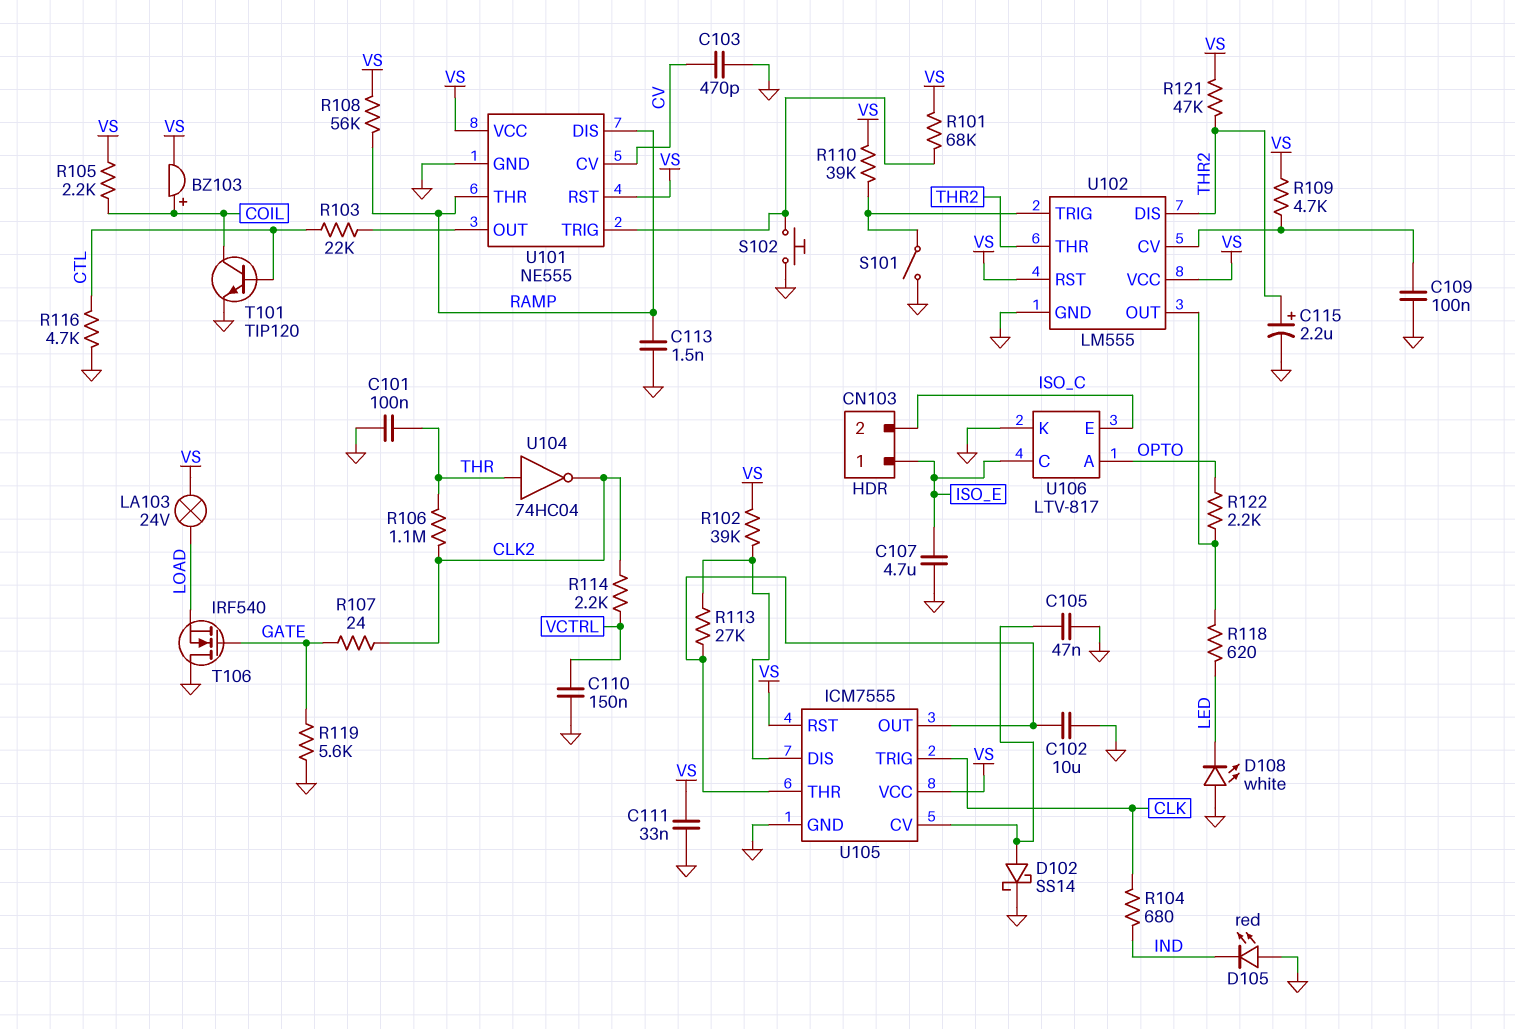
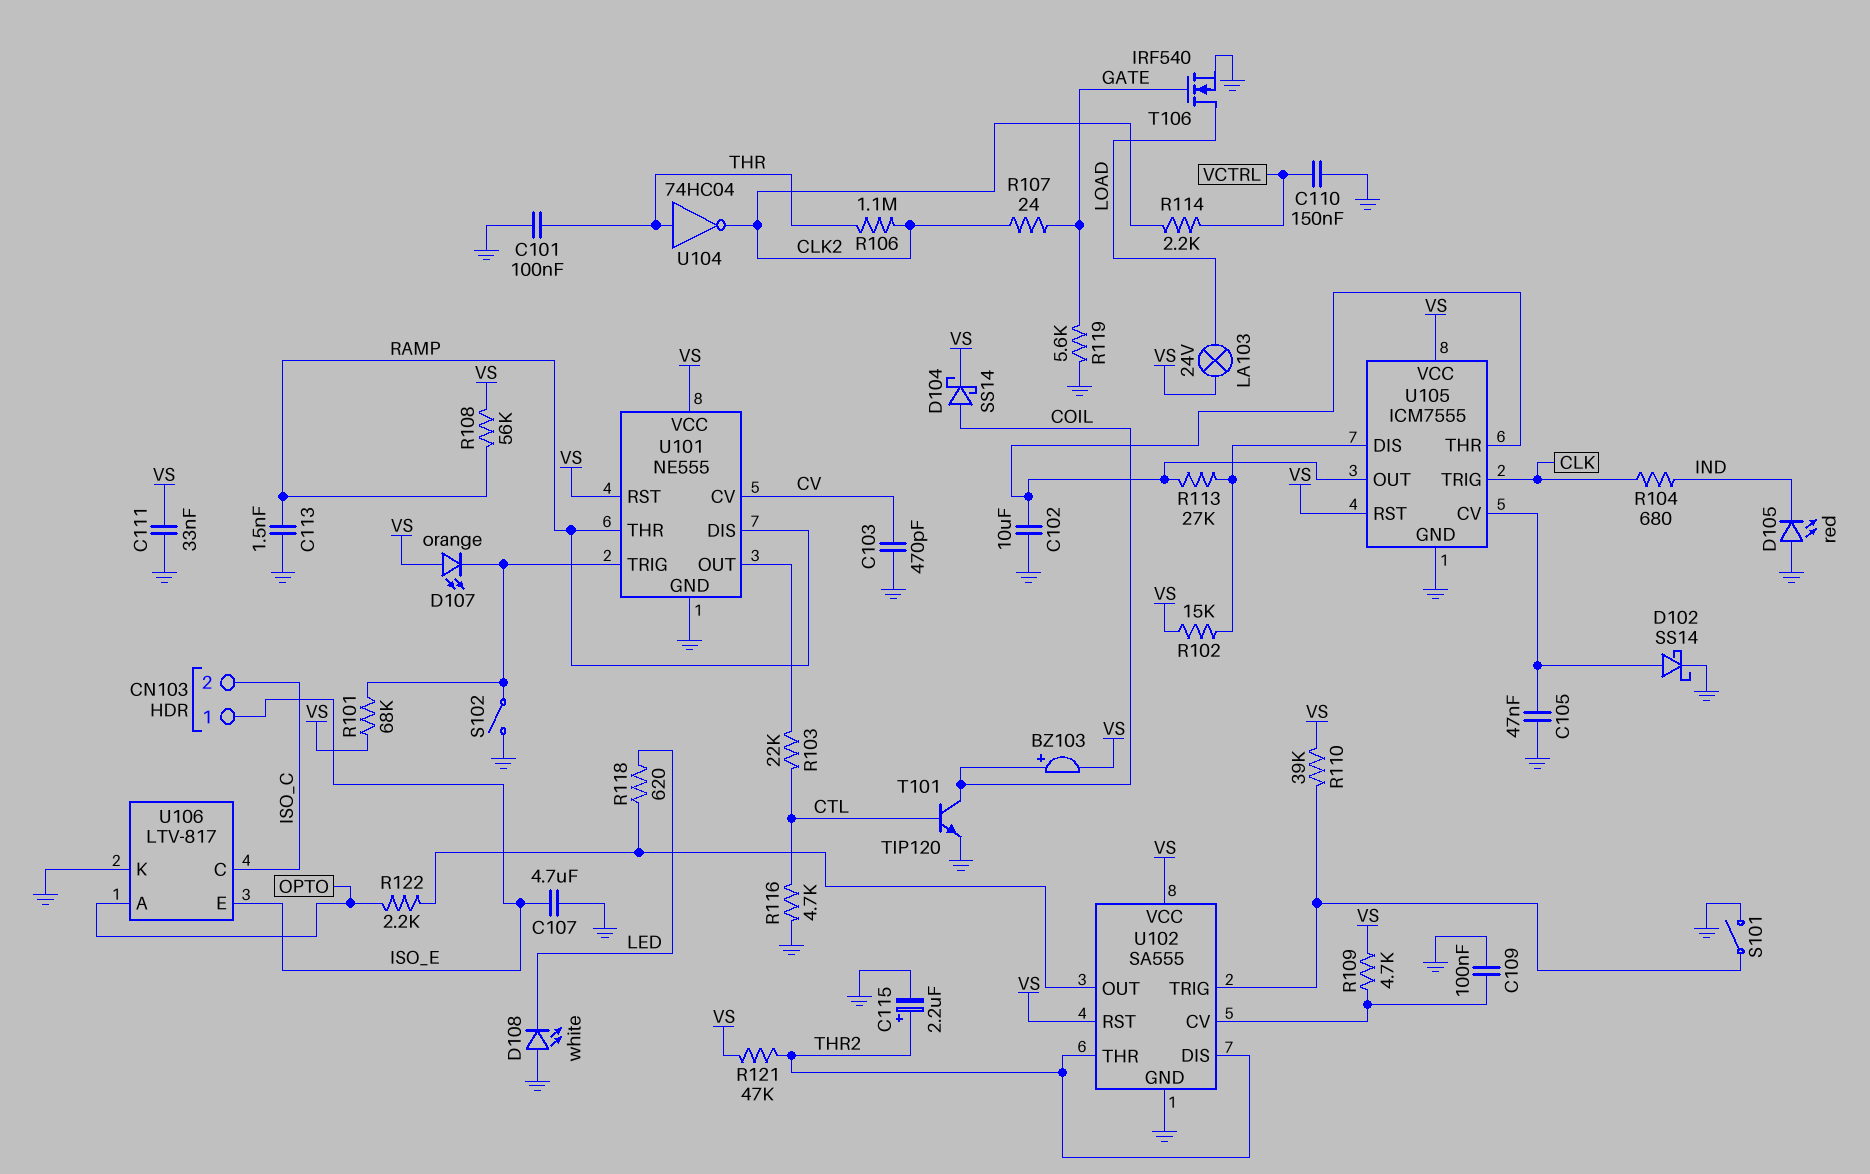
D104: none -> schottky SS14 (A COIL, K VS)
D107: none -> LED orange (A VS, K U101/TRIG)
R102: 39k (U105/DIS, VS) -> 15k (U105/DIS, VS)
R105: 2.2k (COIL, VS) -> none
S102: button (GND, U101/TRIG) -> switch (GND, U101/TRIG)
T106: NMOS IRF540 (G GATE, D GND, S LOAD) -> NMOS IRF540 (G GATE, D LOAD, S GND)
U102: LM555 -> SA555
U106 pin C: ISO_E -> ISO_C
U106 pin E: ISO_C -> ISO_E

